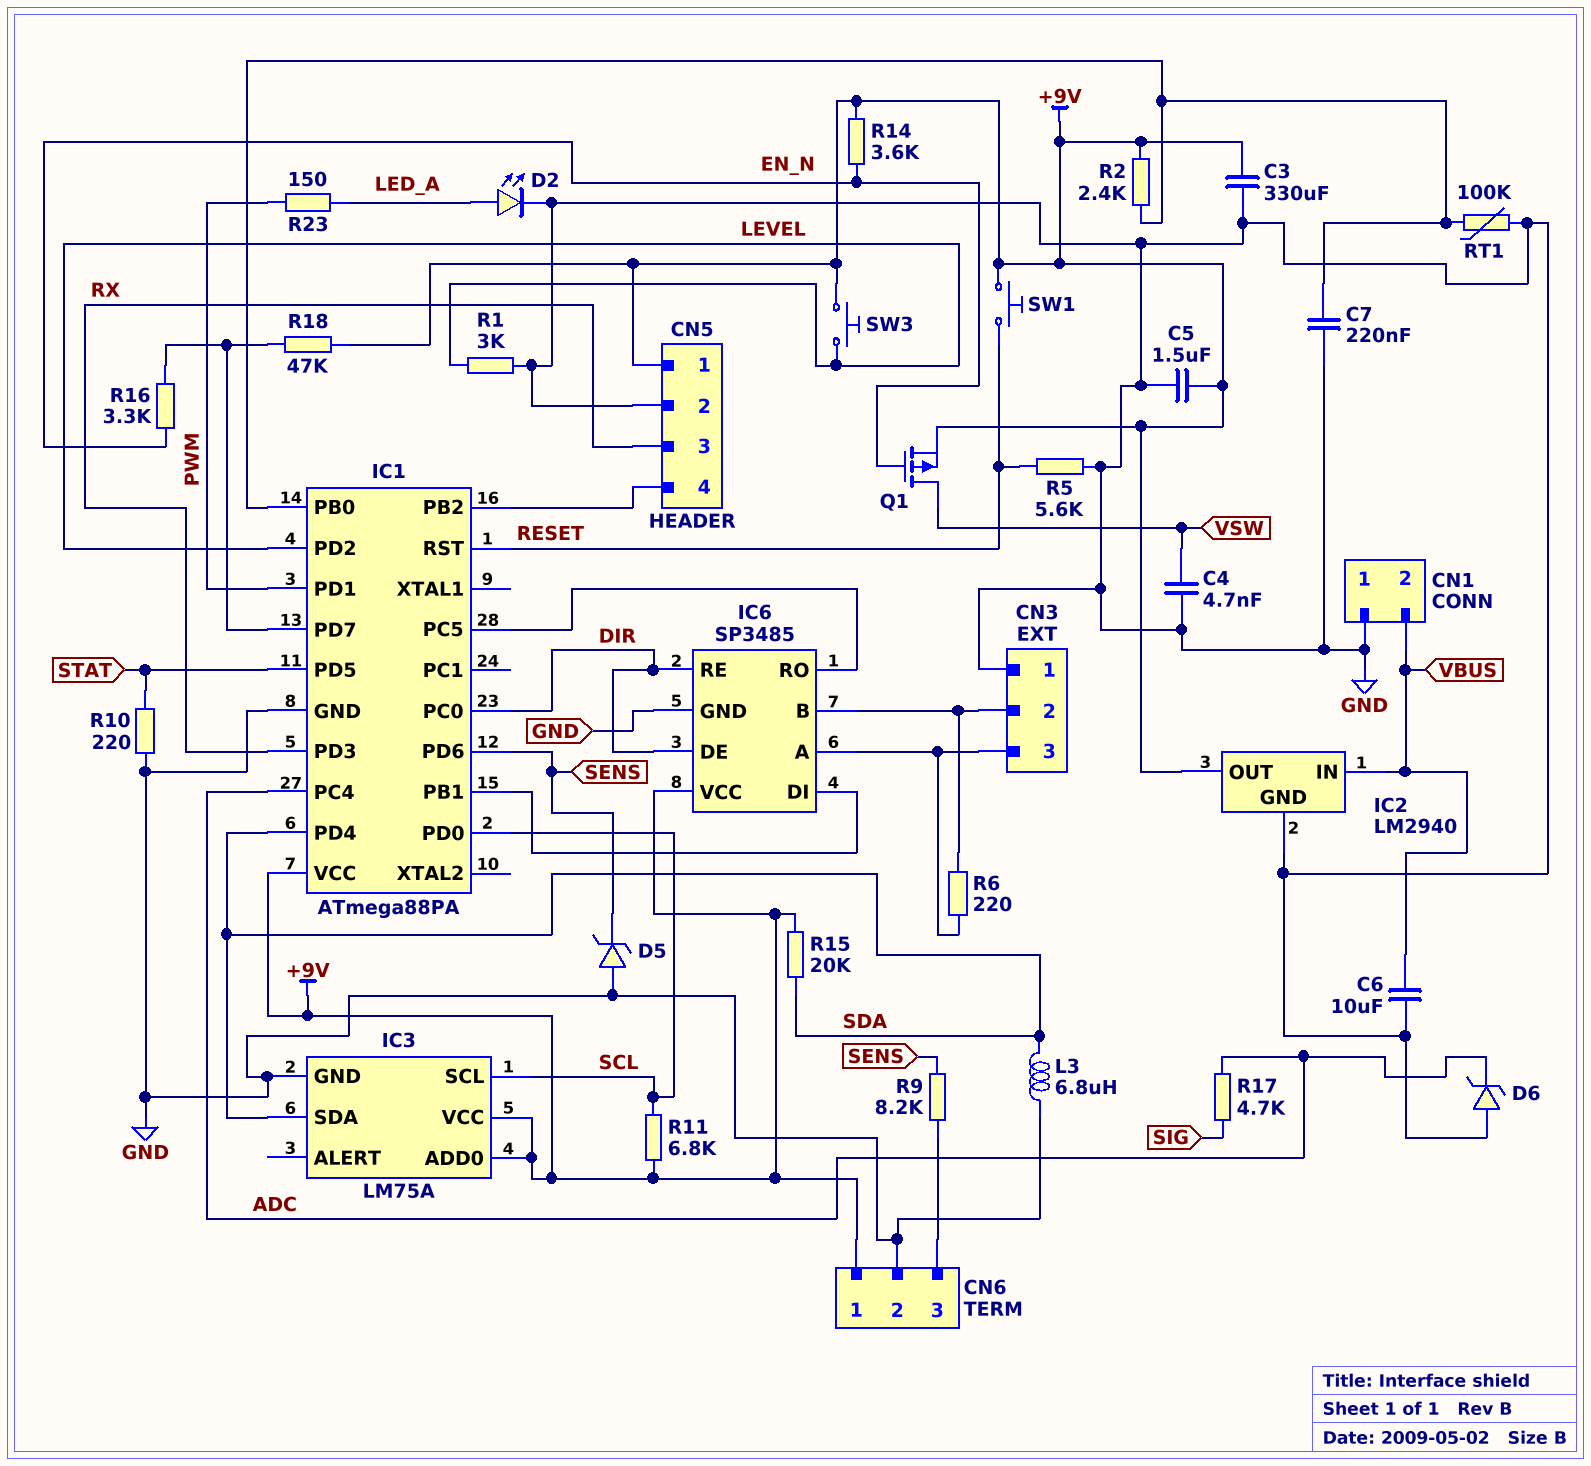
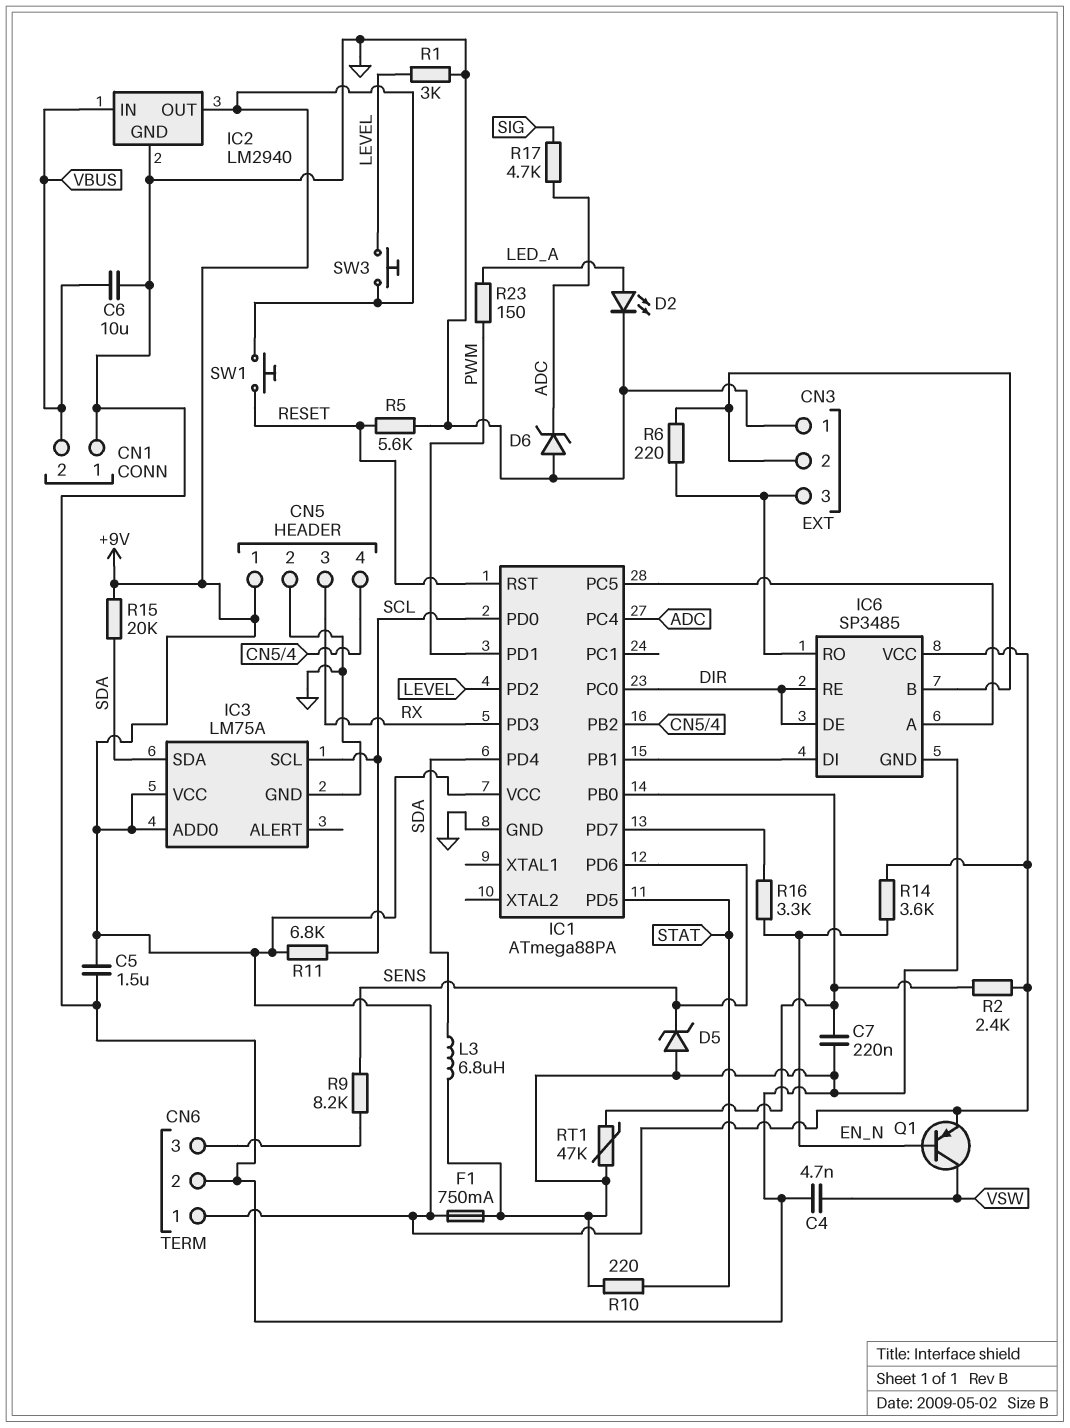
C3: 330uF (+9V, GND) -> none
F1: none -> 750mA (+9V, GND)
IC6 pin A: CN3/3 -> IC1/PC5
IC6 pin RO: IC1/PC5 -> CN3/3
Q1: PMOS (G EN_N, D VSW, S +9V) -> PNP (B EN_N, C VSW, E +9V)
R18: 47k (+9V, IC1/PD7) -> none
RT1: 100k (GND, IC1/PB0) -> 47k (GND, IC1/PB0)

